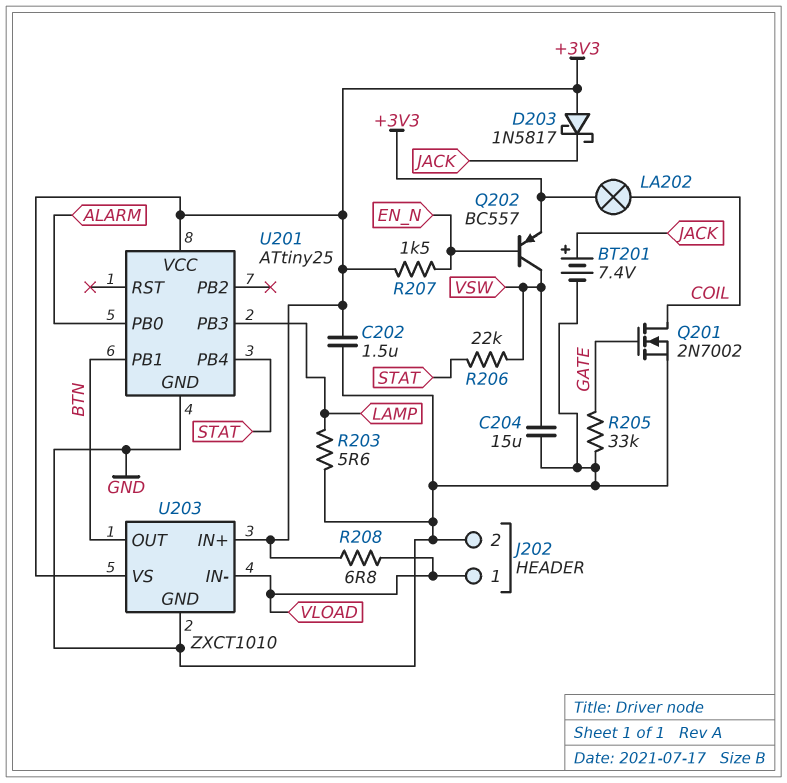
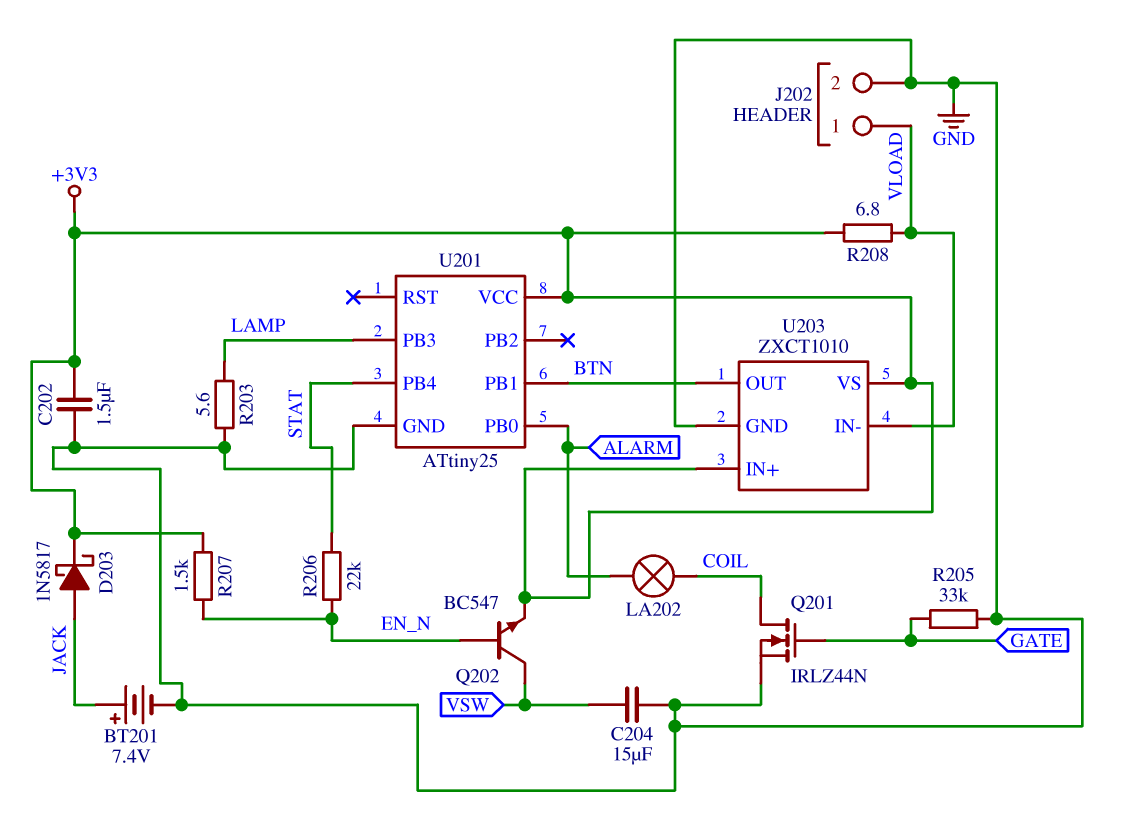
D203: schottky 1N5817 (A +3V3, K JACK) -> schottky 1N5817 (A JACK, K +3V3)
LA202: lamp (+3V3, COIL) -> lamp (ALARM, COIL)
Q201: NMOS 2N7002 (G GATE, D COIL, S GND) -> NMOS IRLZ44N (G GATE, D COIL, S GND)
Q202: PNP BC557 (B EN_N, C VSW, E +3V3) -> NPN BC547 (B EN_N, C VSW, E +3V3)
R206: 22k (STAT, VSW) -> 22k (EN_N, STAT)

